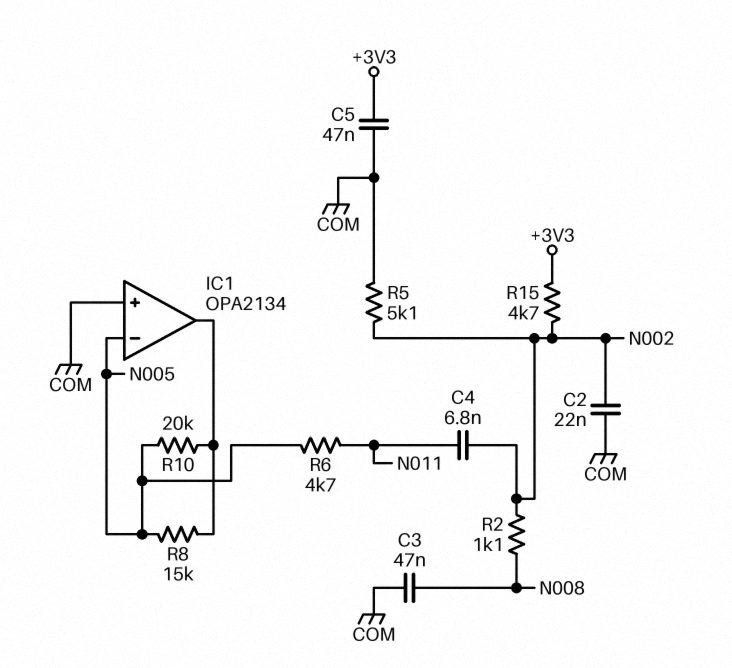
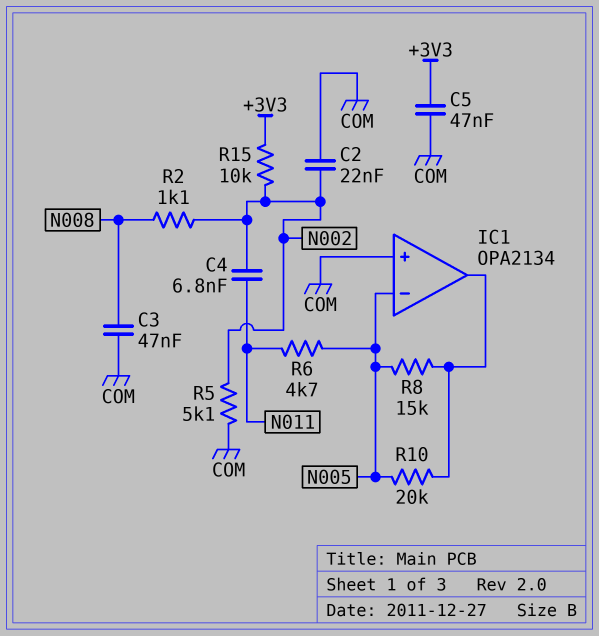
R15: 4.7k (+3V3, N002) -> 10k (+3V3, N002)

